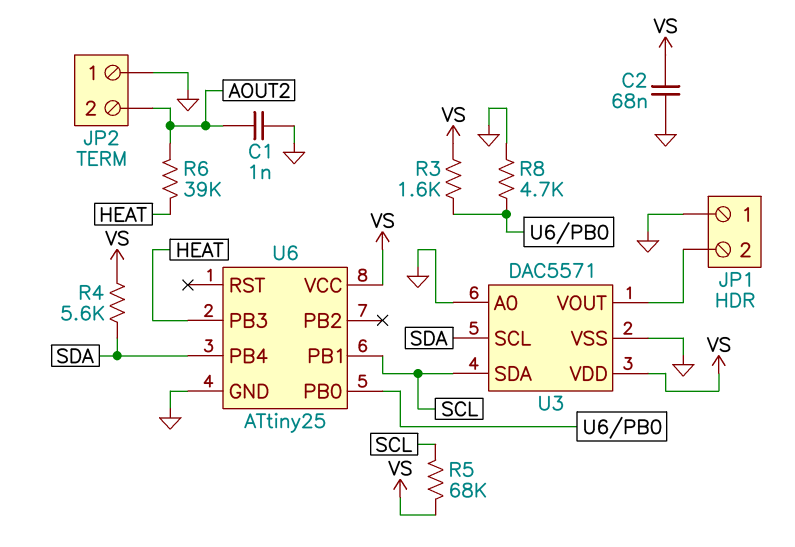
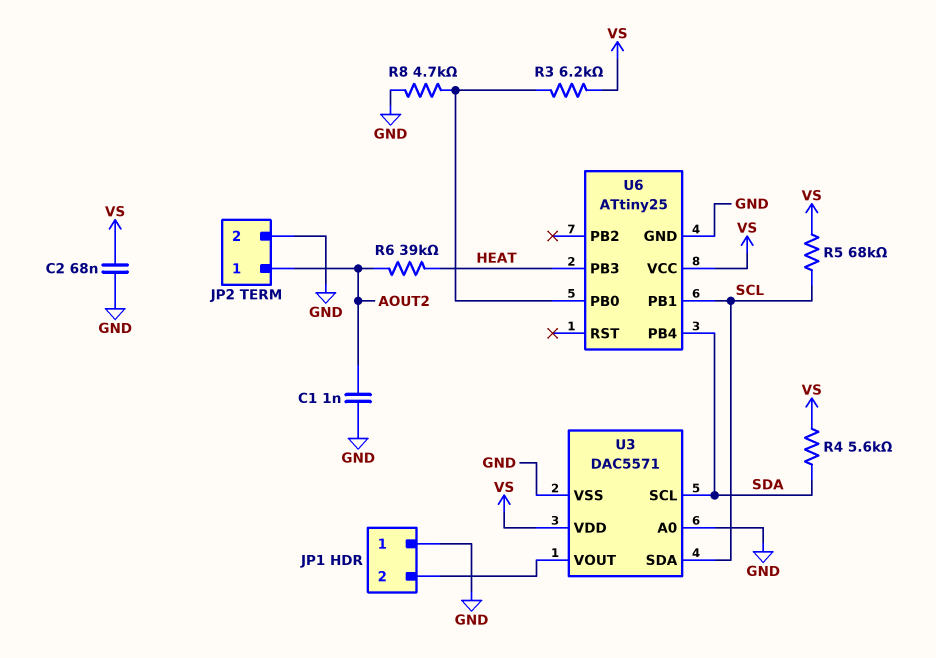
JP2 pin 1: GND -> AOUT2
JP2 pin 2: AOUT2 -> GND
R3: 1.6k (U6/PB0, VS) -> 6.2k (U6/PB0, VS)

